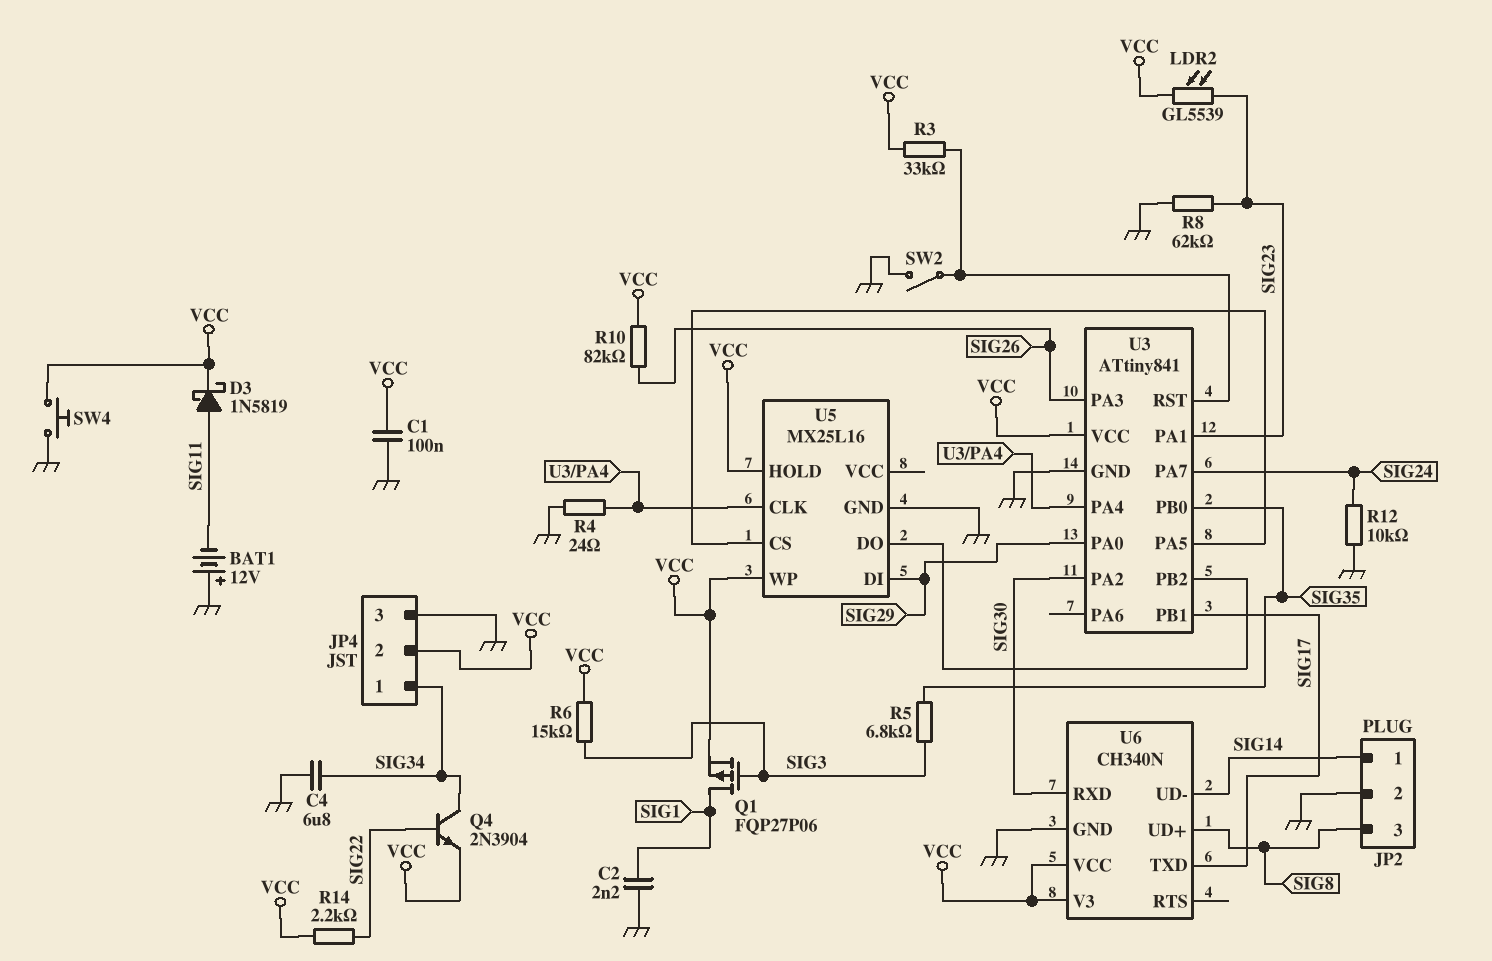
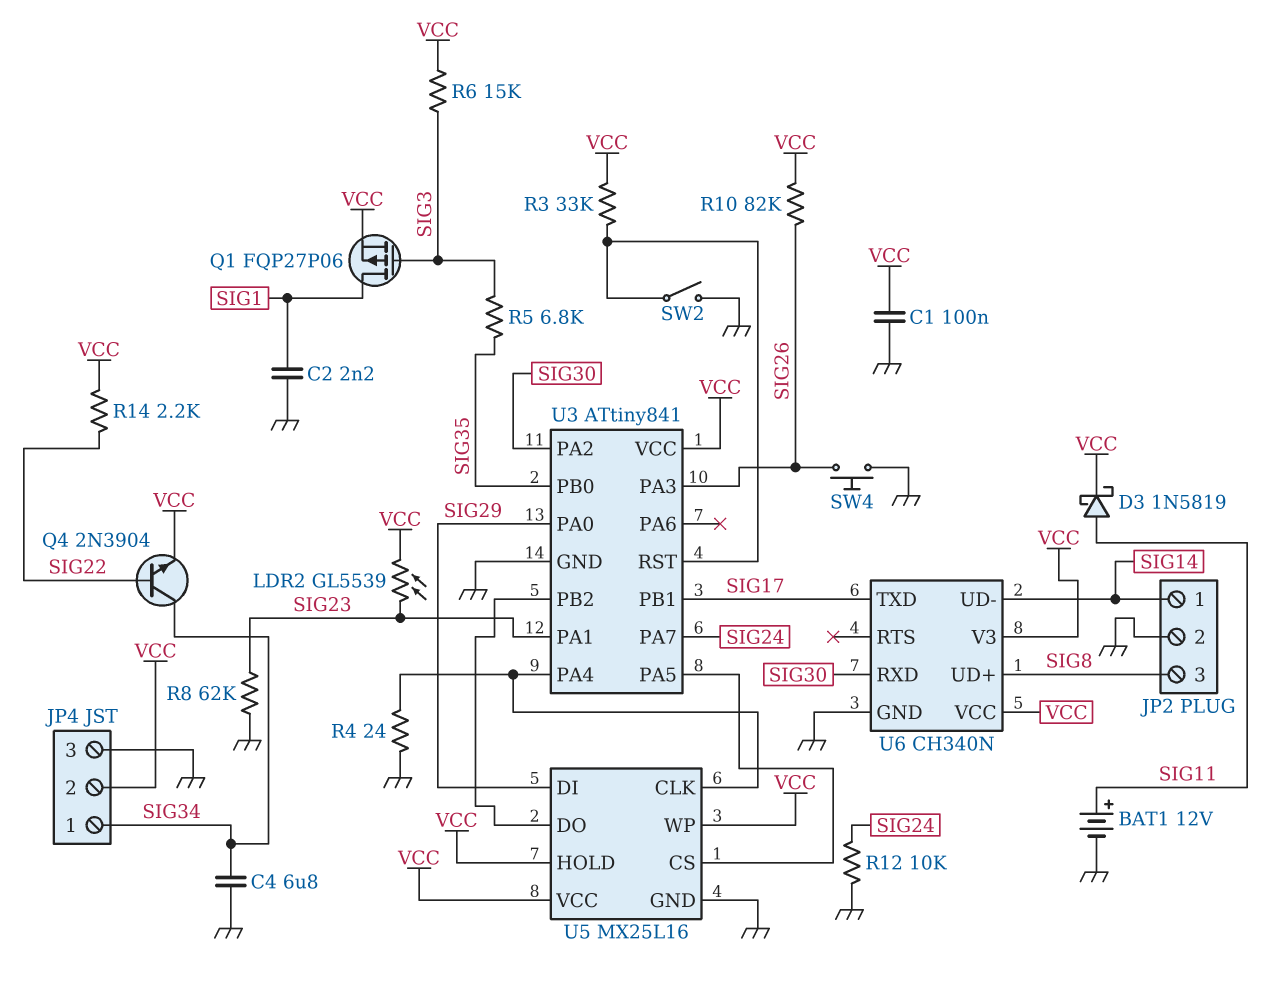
BAT1: 12V (plus GND, minus SIG11) -> 12V (plus SIG11, minus GND)
SW4: button (GND, VCC) -> button (GND, SIG26)
U5 pin VCC: none -> VCC

